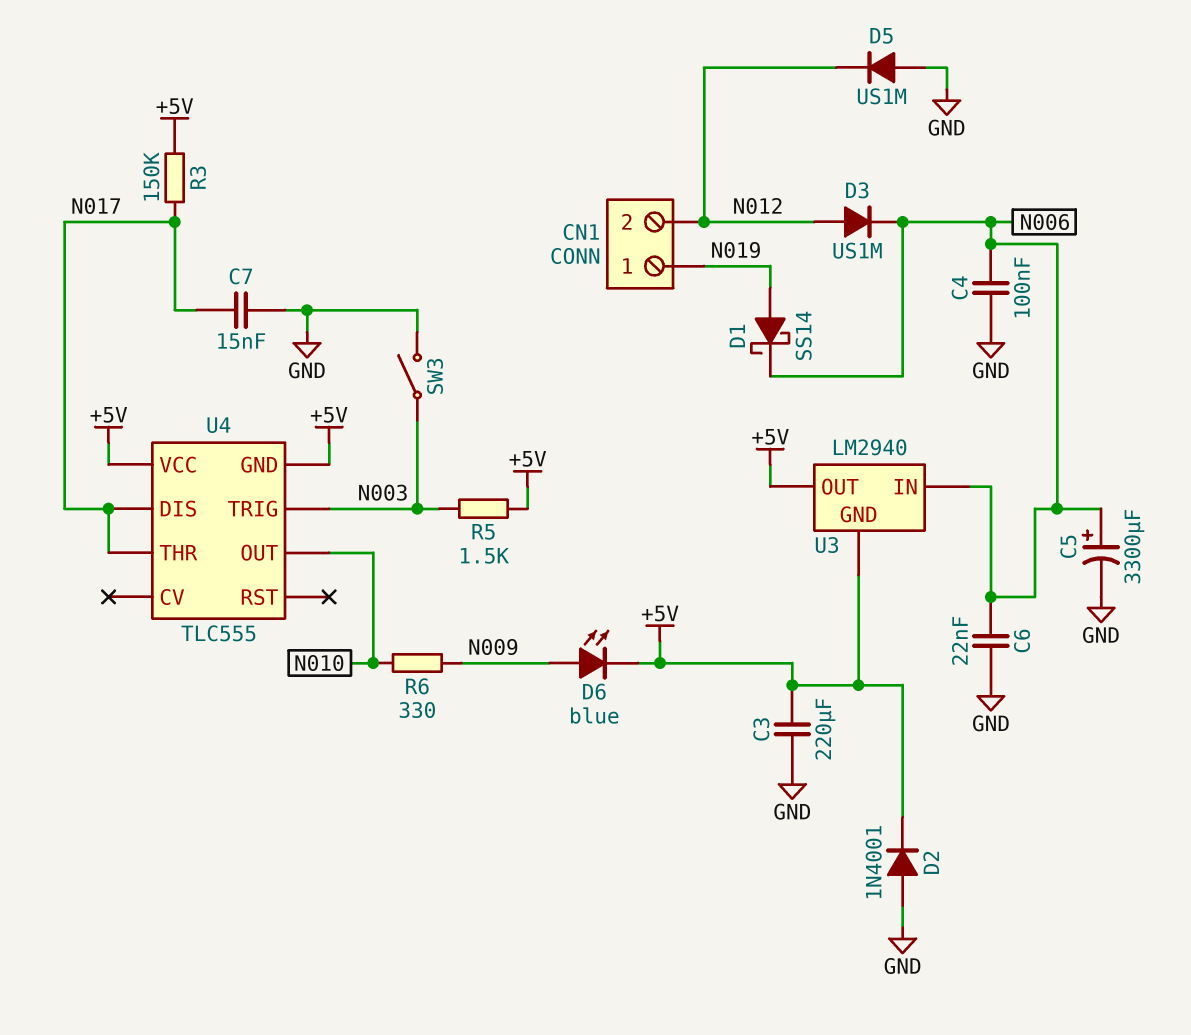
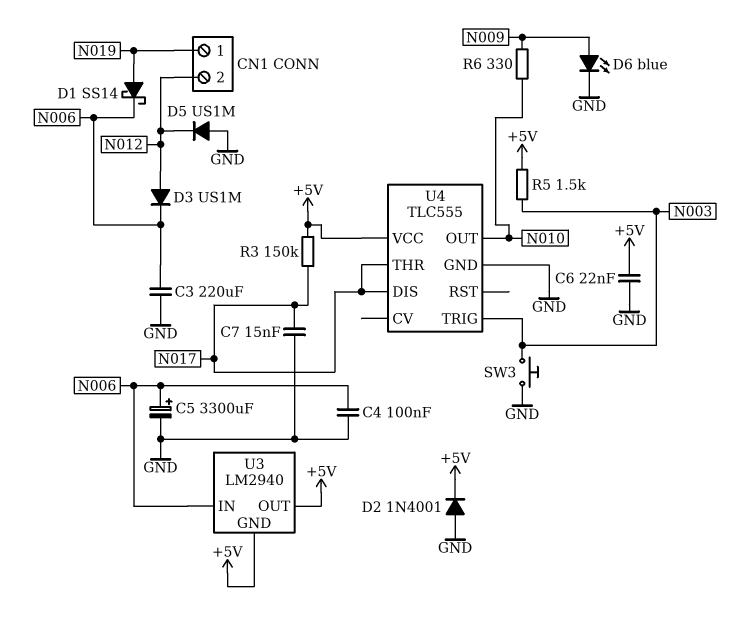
C3: 220uF (+5V, GND) -> 220uF (GND, N006)
C6: 22nF (GND, N006) -> 22nF (+5V, GND)
D6: LED blue (A N009, K +5V) -> LED blue (A N009, K GND)
SW3: switch (GND, N003) -> button (GND, N003)
U4 pin GND: +5V -> GND

